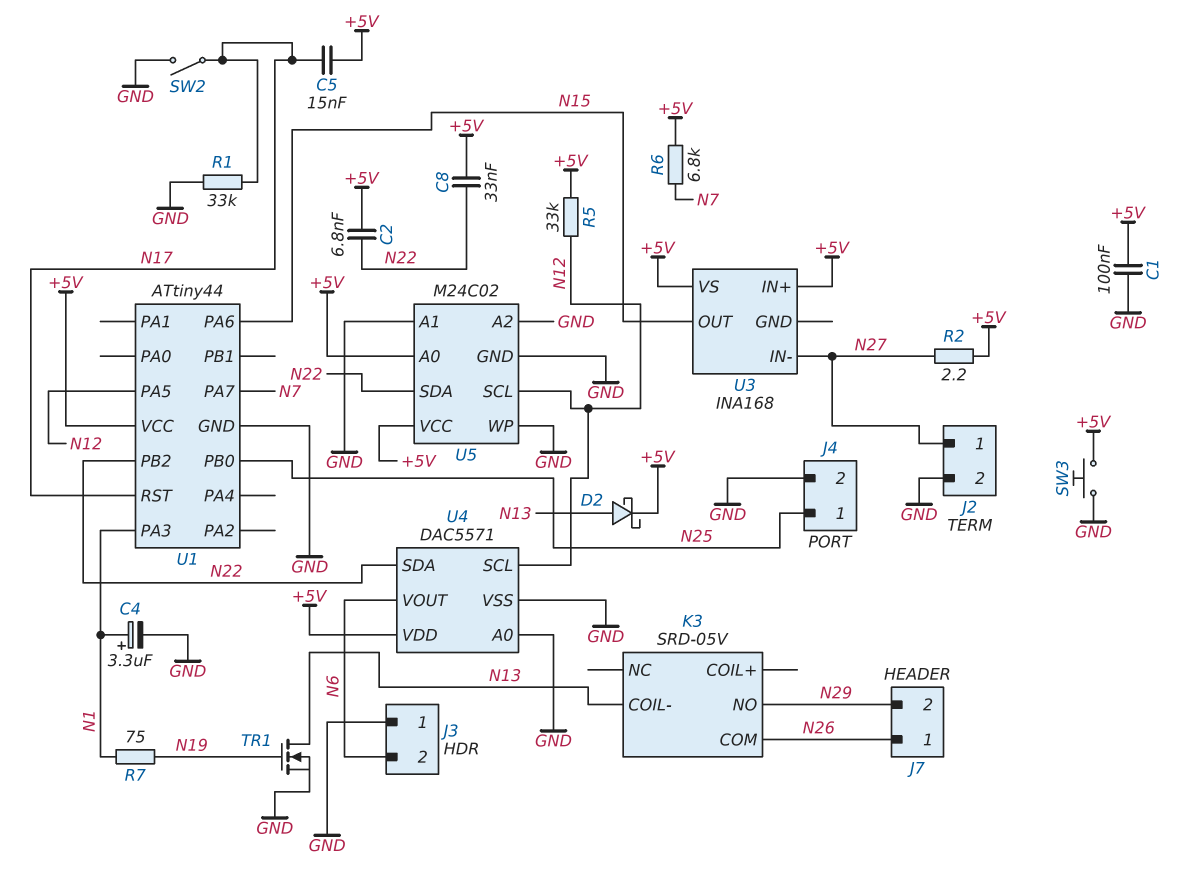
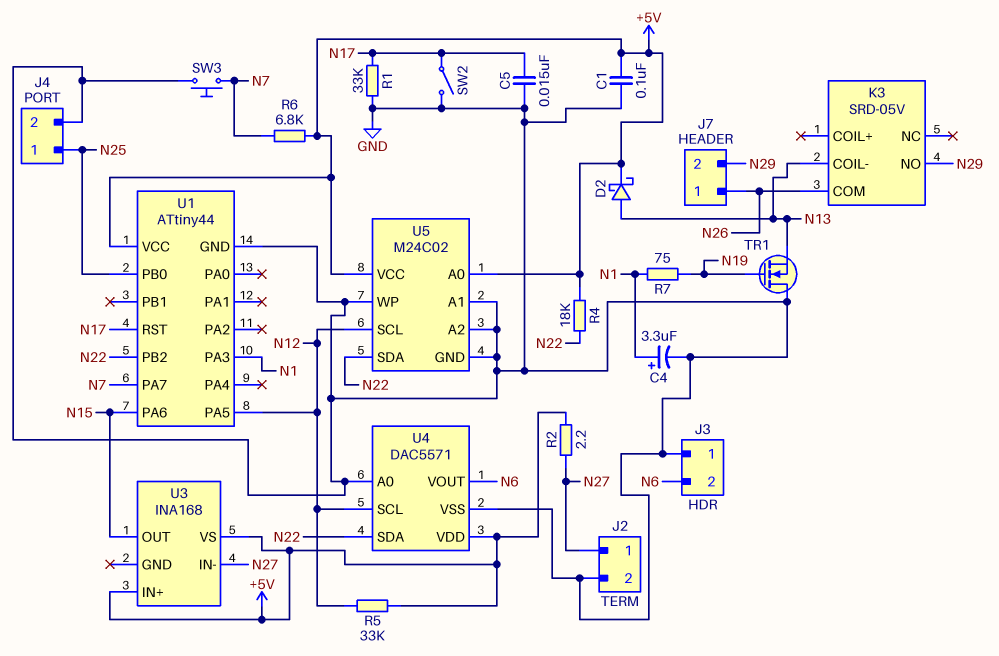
C2: 6.8nF (+5V, N22) -> none
C5: 15nF (+5V, N17) -> 15nF (GND, N17)
C8: 33nF (+5V, N22) -> none
R4: none -> 18k (+5V, N22)
SW3: button (+5V, GND) -> button (GND, N7)
TR1: NMOS (G N19, D N13, S GND) -> NMOS (G N19, D GND, S N13)

